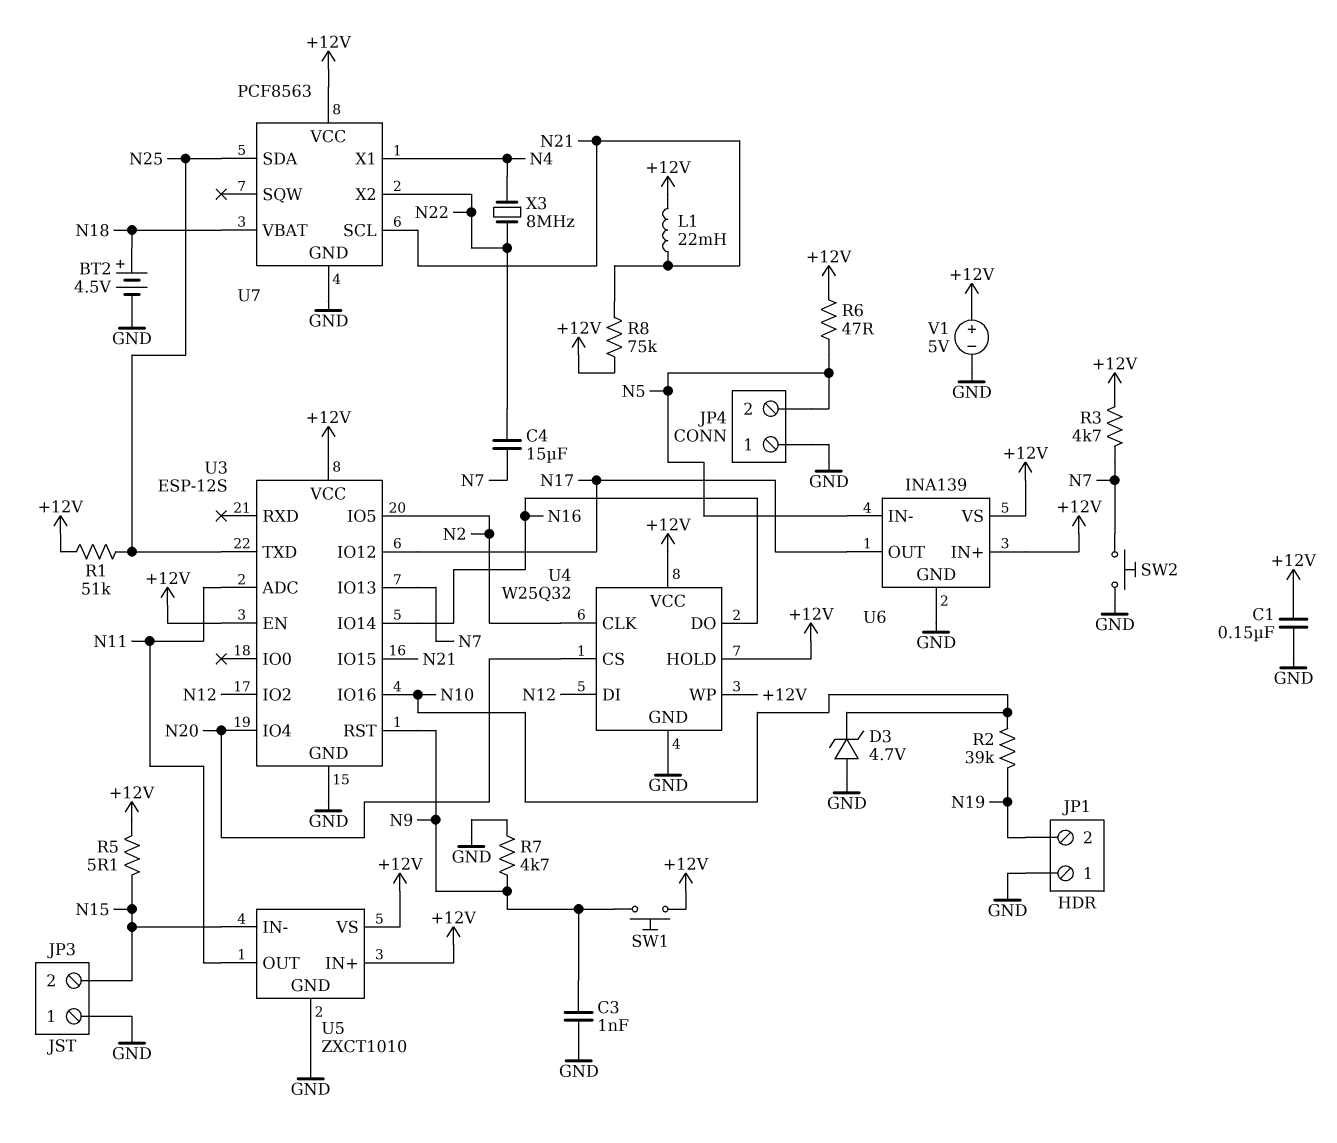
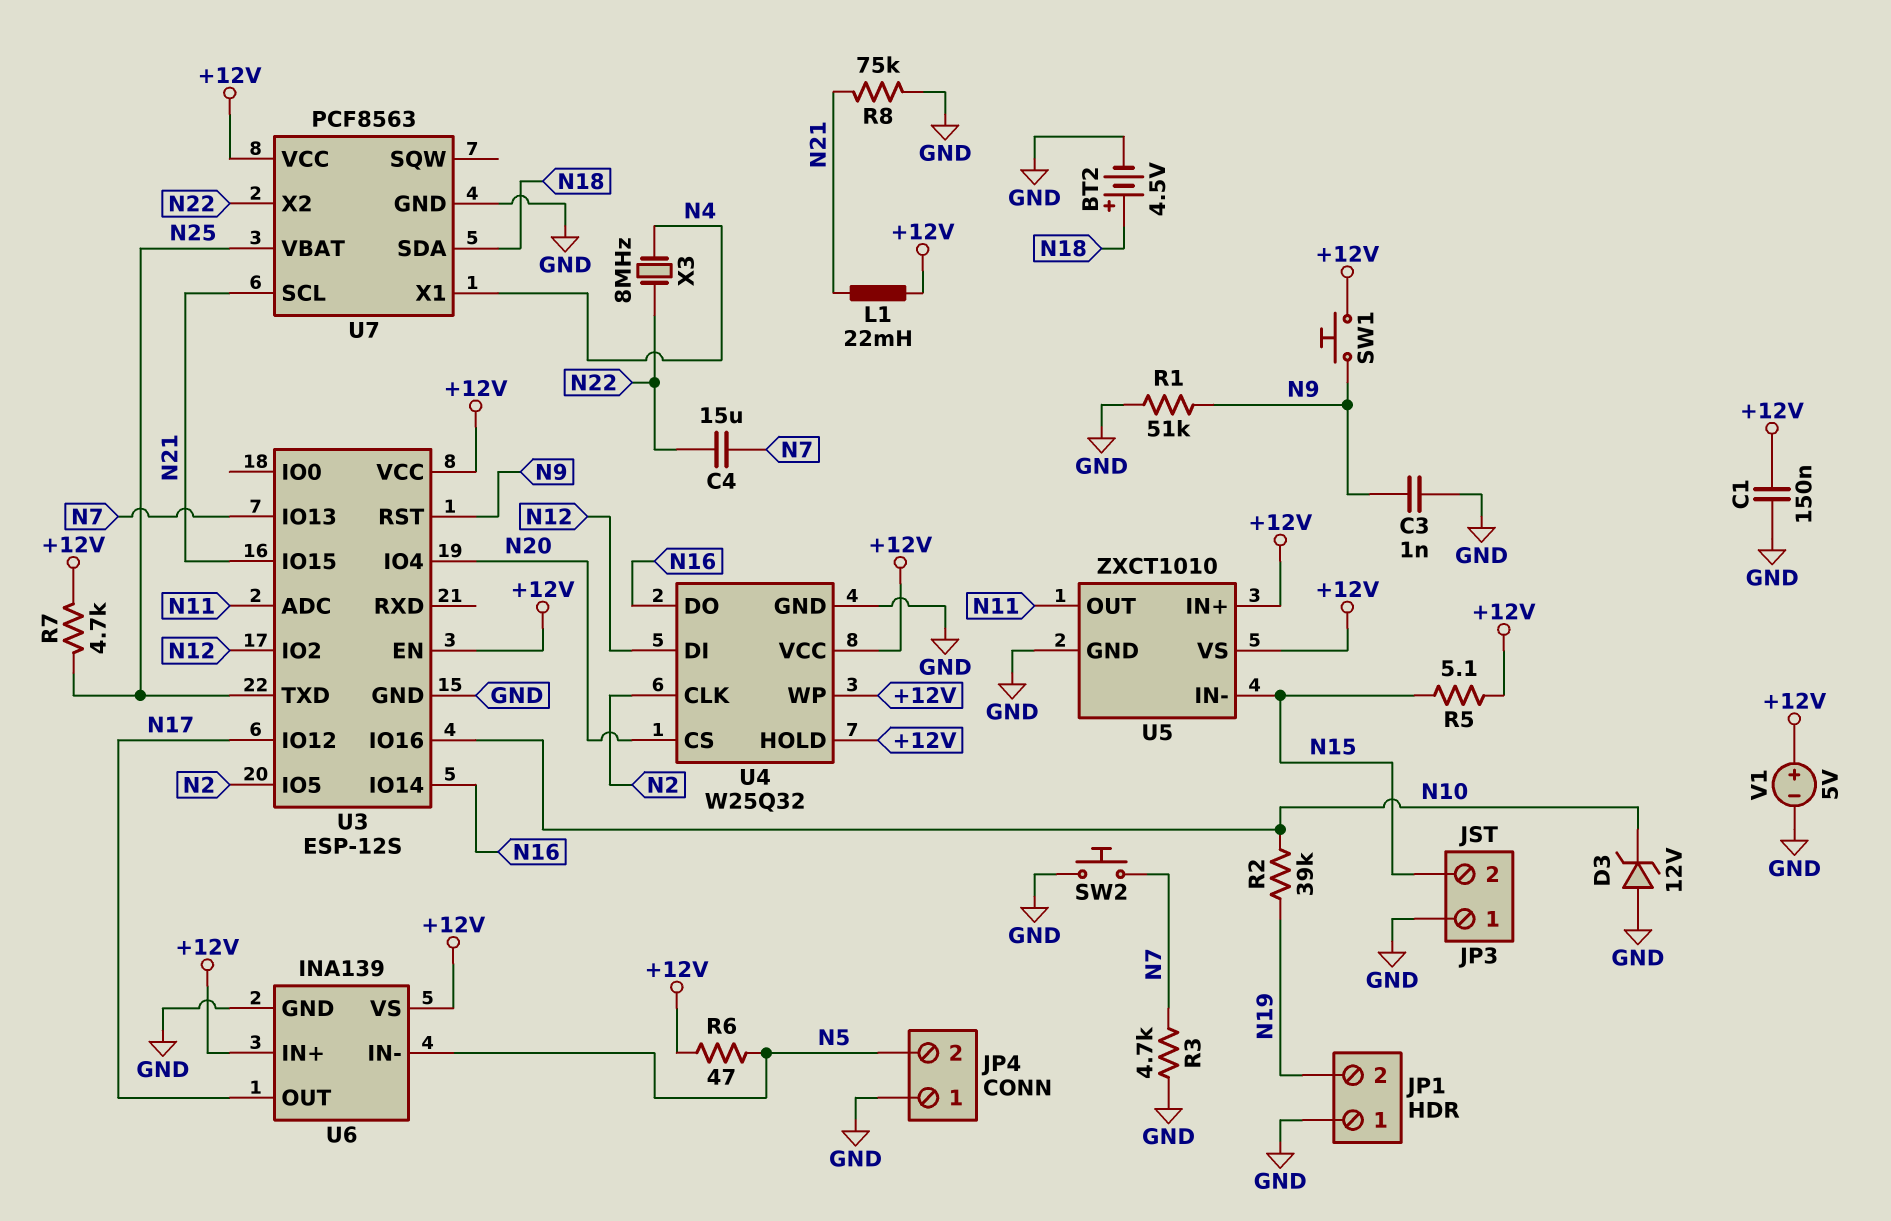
D3: zener 4.7V (A GND, K N10) -> zener 12V (A GND, K N10)
R1: 51k (+12V, N25) -> 51k (GND, N9)
R3: 4.7k (+12V, N7) -> 4.7k (GND, N7)
R7: 4.7k (GND, N9) -> 4.7k (+12V, N25)
R8: 75k (+12V, N21) -> 75k (GND, N21)
U7 pin SDA: N25 -> N18
U7 pin VBAT: N18 -> N25

